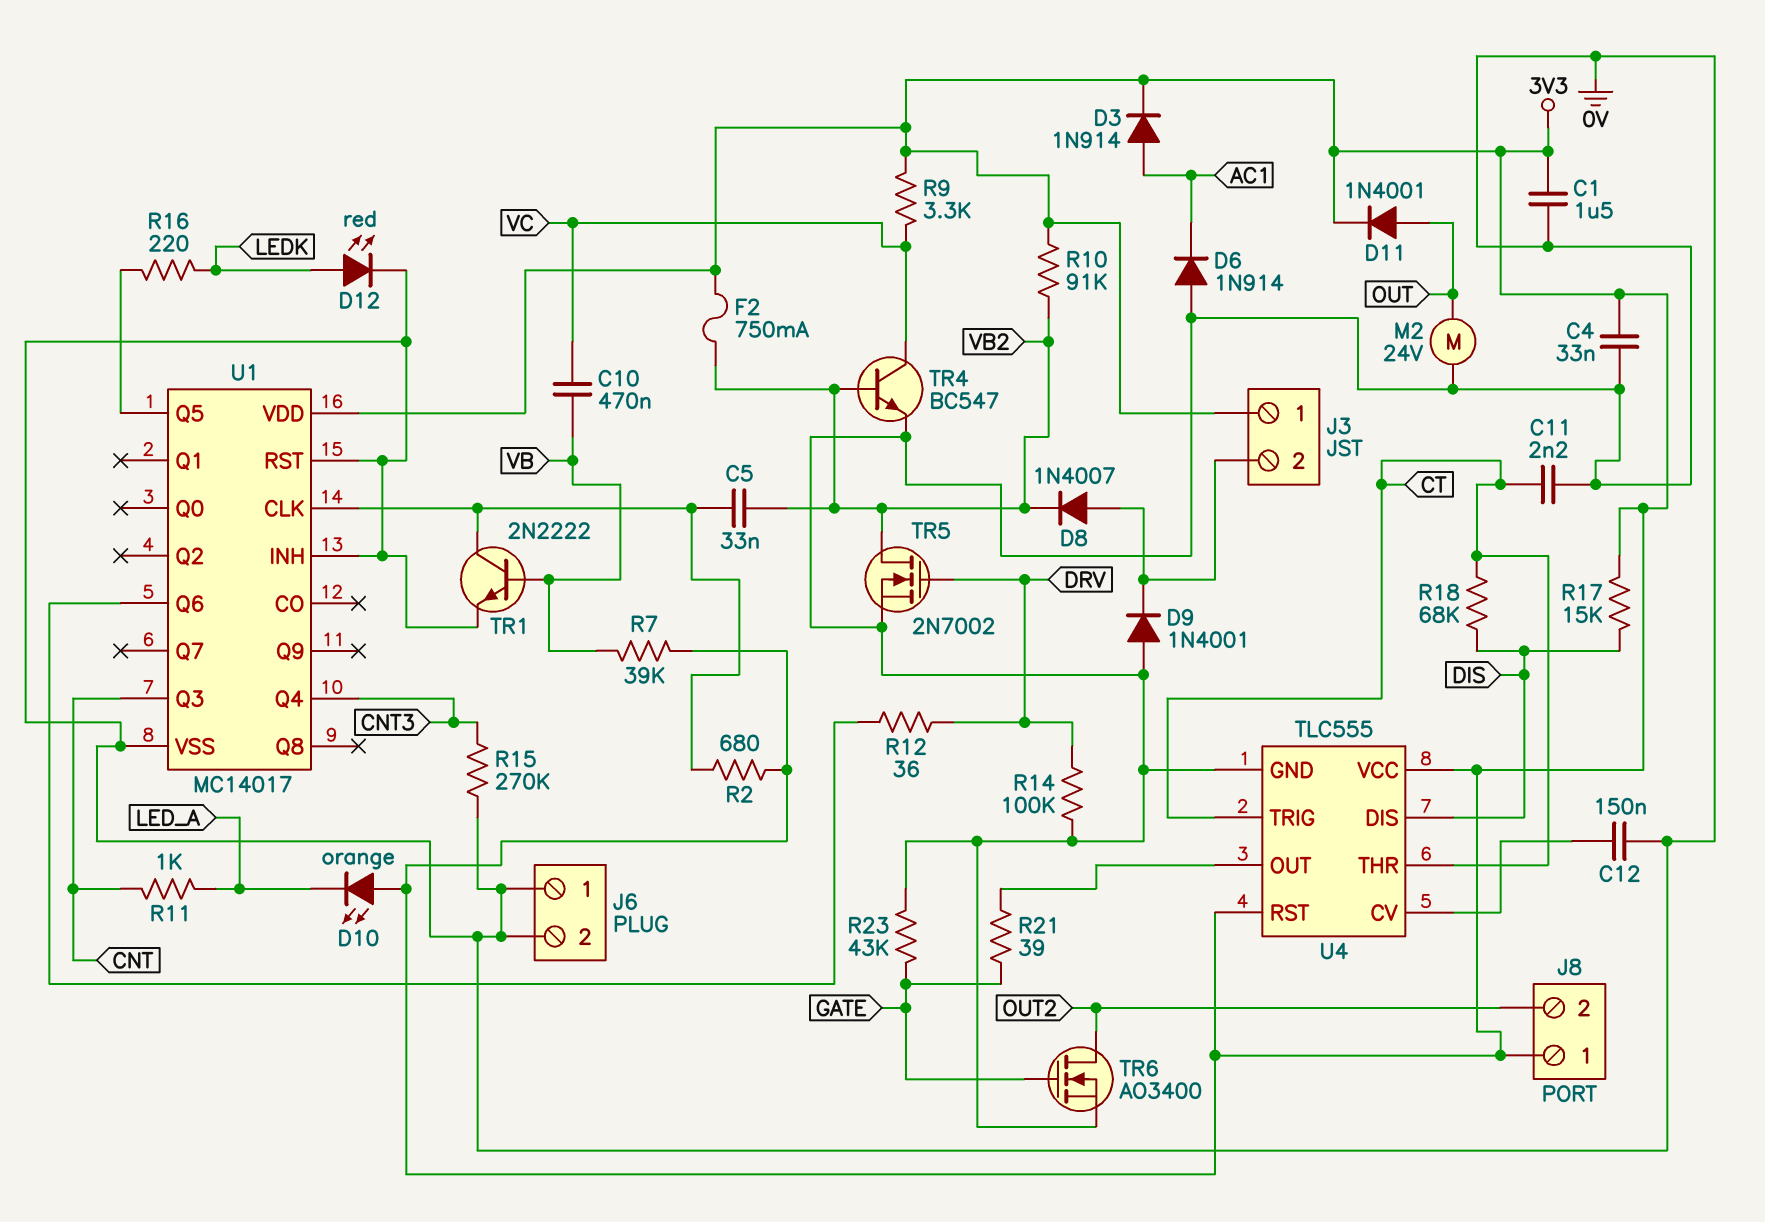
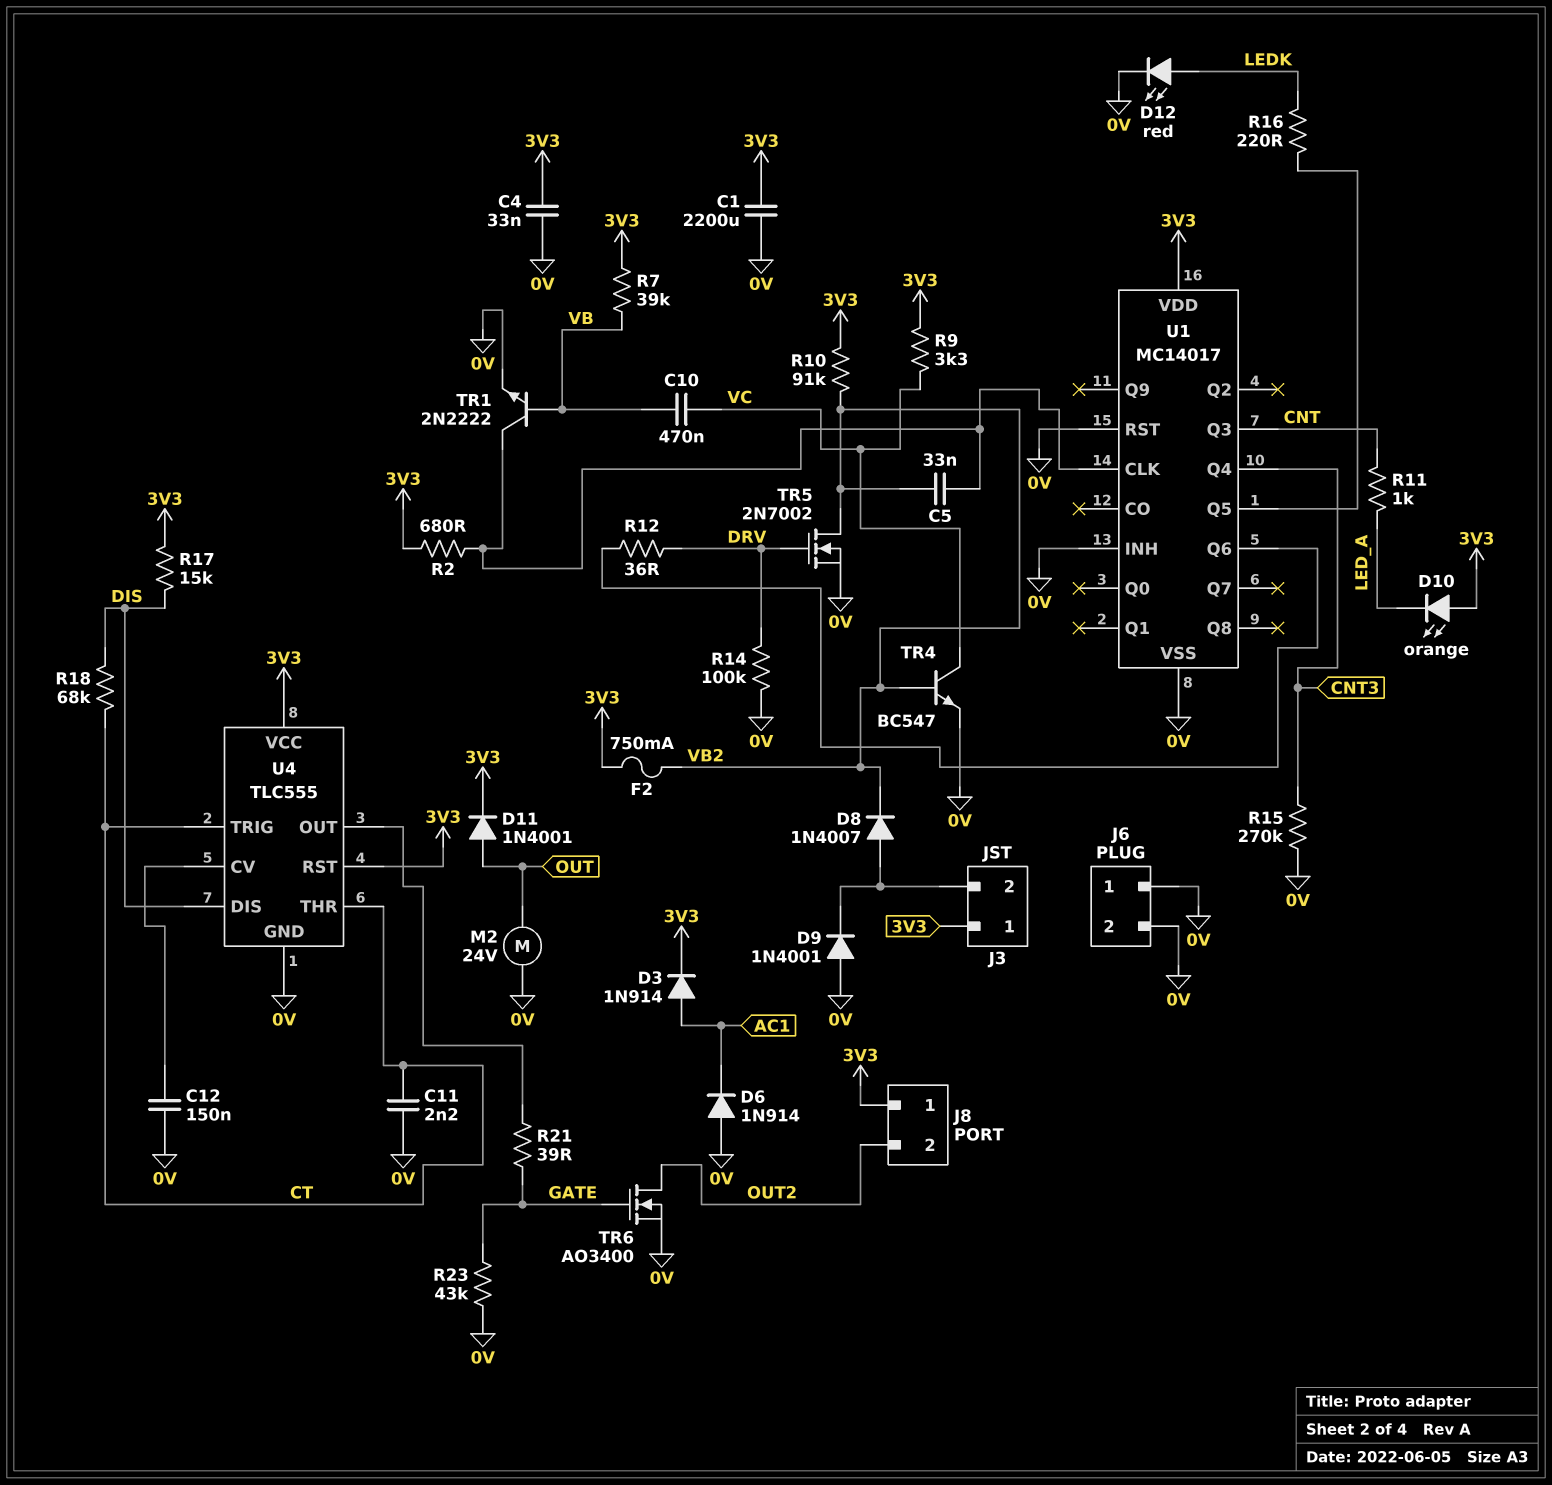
C1: 1.5uF (0V, 3V3) -> 2200uF (0V, 3V3)

